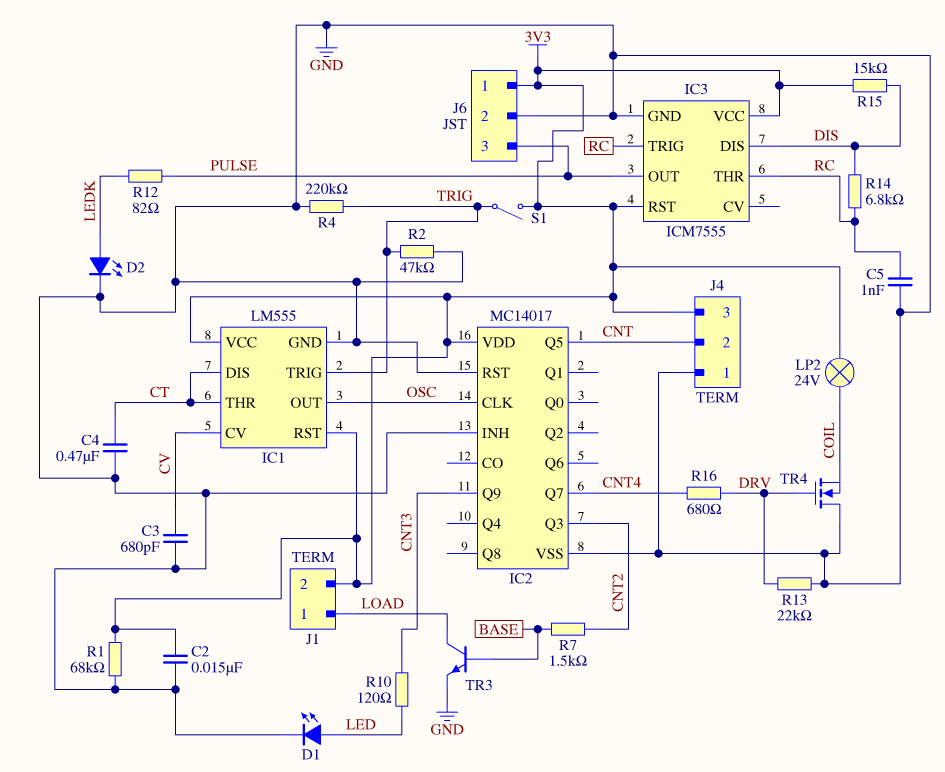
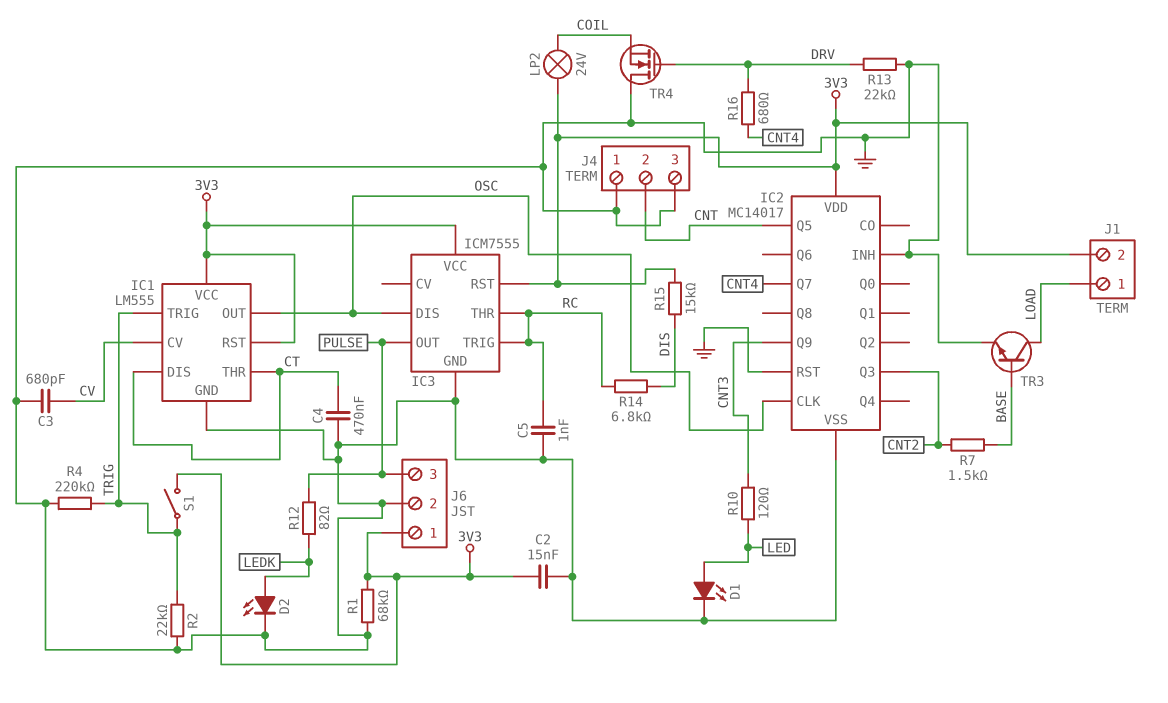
IC3 pin DIS: DIS -> OSC
J4 pin 3: 3V3 -> GND
R2: 47k (GND, TRIG) -> 22k (GND, TRIG)

